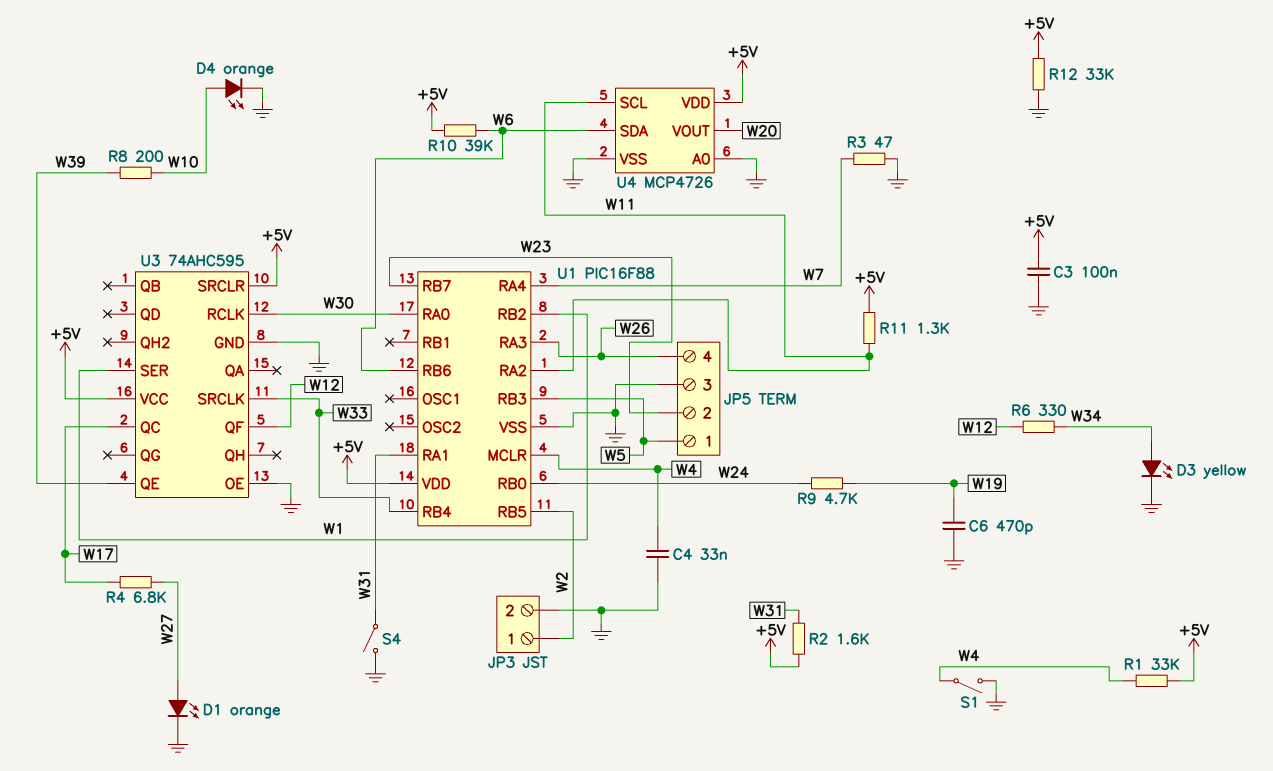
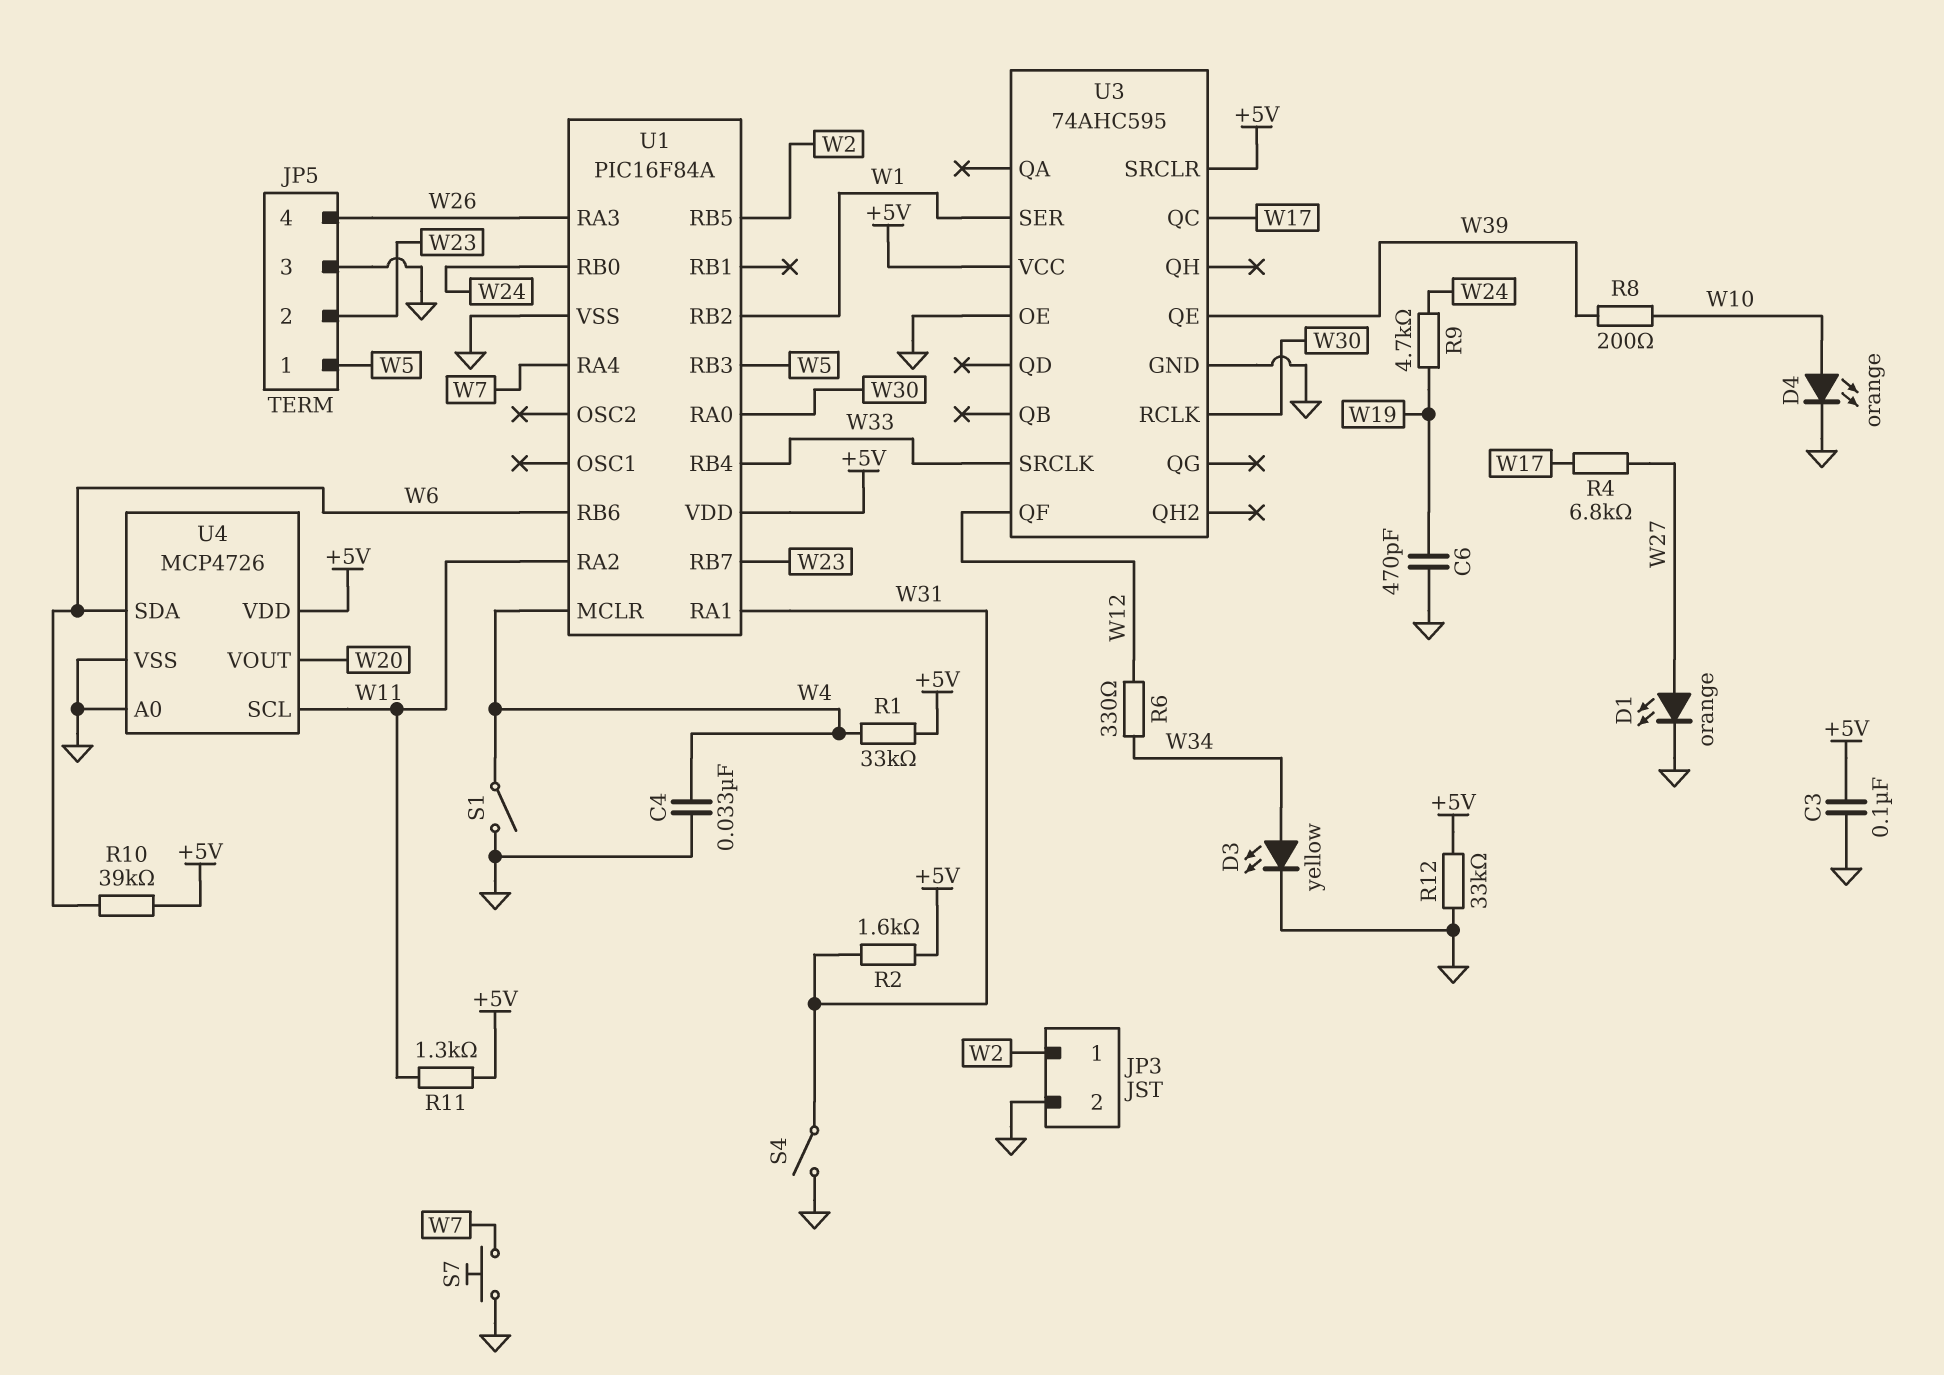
R3: 47 (GND, W7) -> none
S7: none -> button (GND, W7)
U1: PIC16F88 -> PIC16F84A

